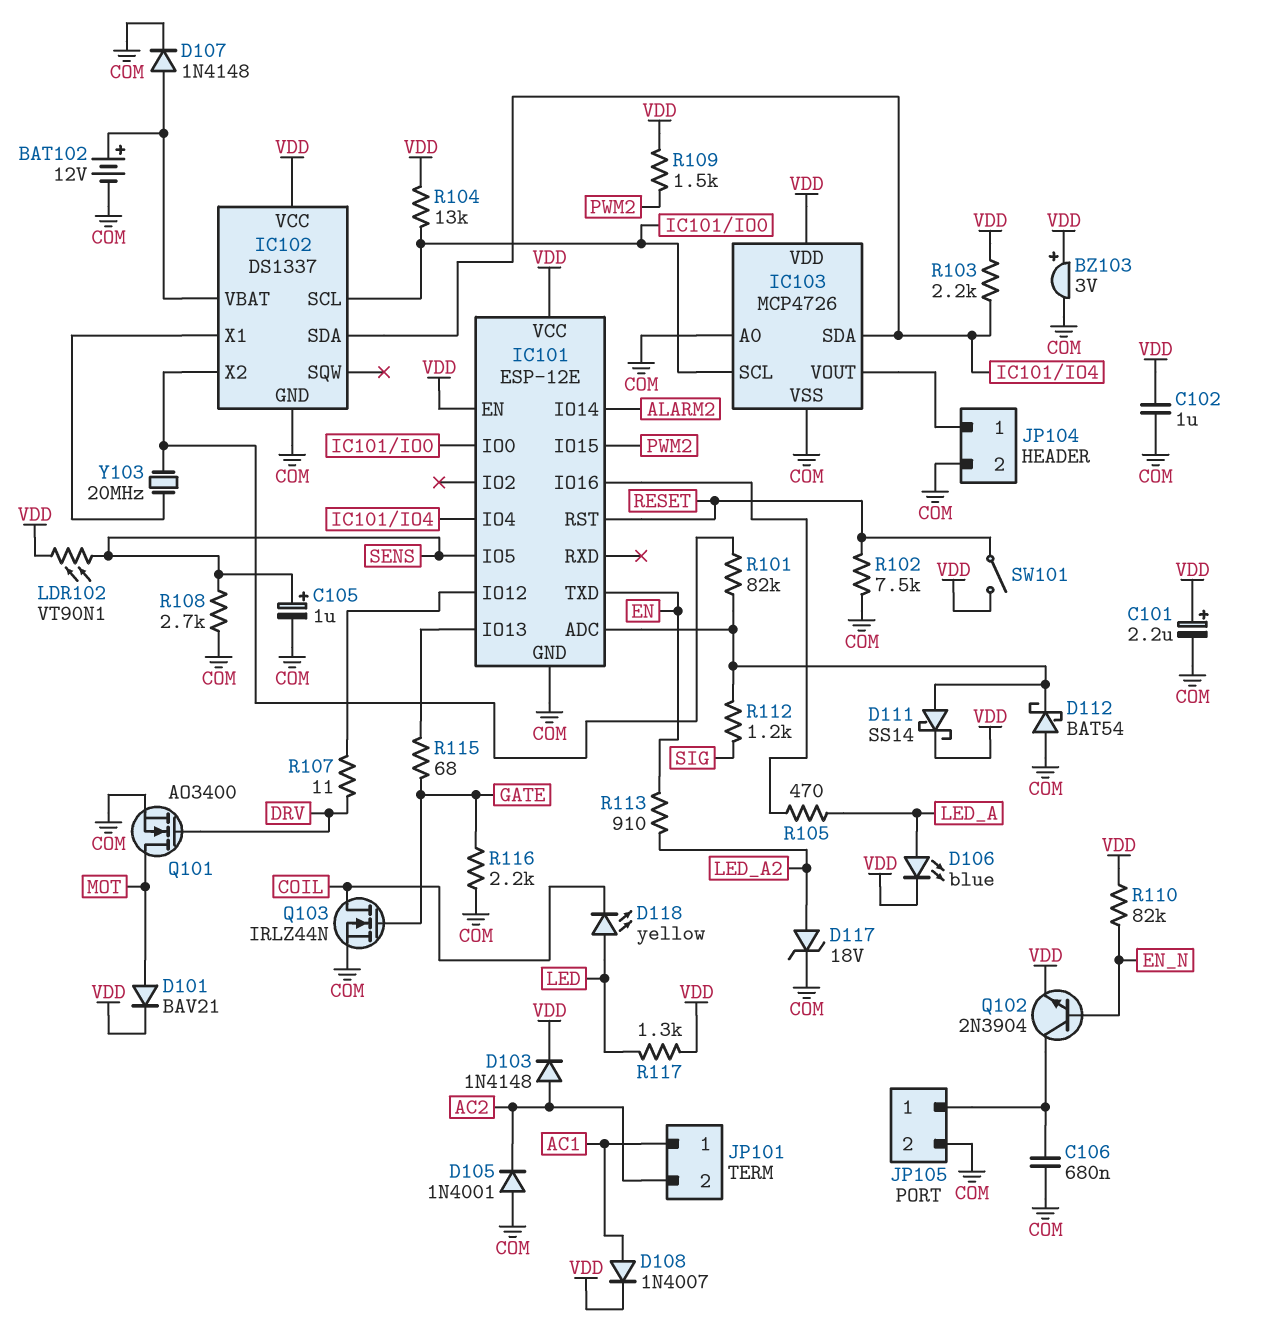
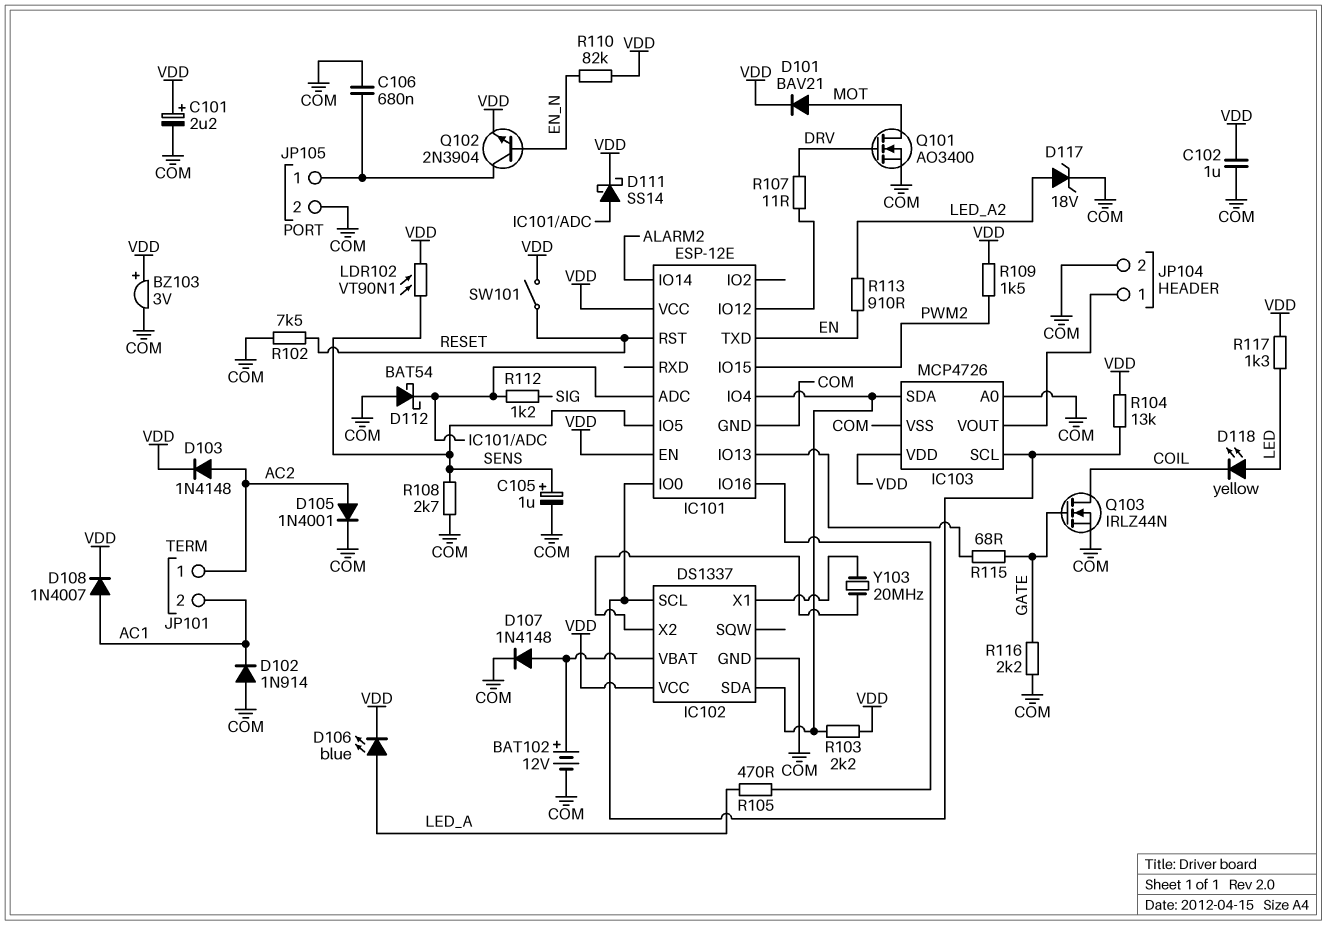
D102: none -> diode 1N914 (A COM, K AC1)
D105: diode 1N4001 (A COM, K AC2) -> diode 1N4001 (A AC2, K COM)
JP101 pin 1: AC1 -> AC2
JP101 pin 2: AC2 -> AC1
R101: 82k (IC101/ADC, IC102/X2) -> none

